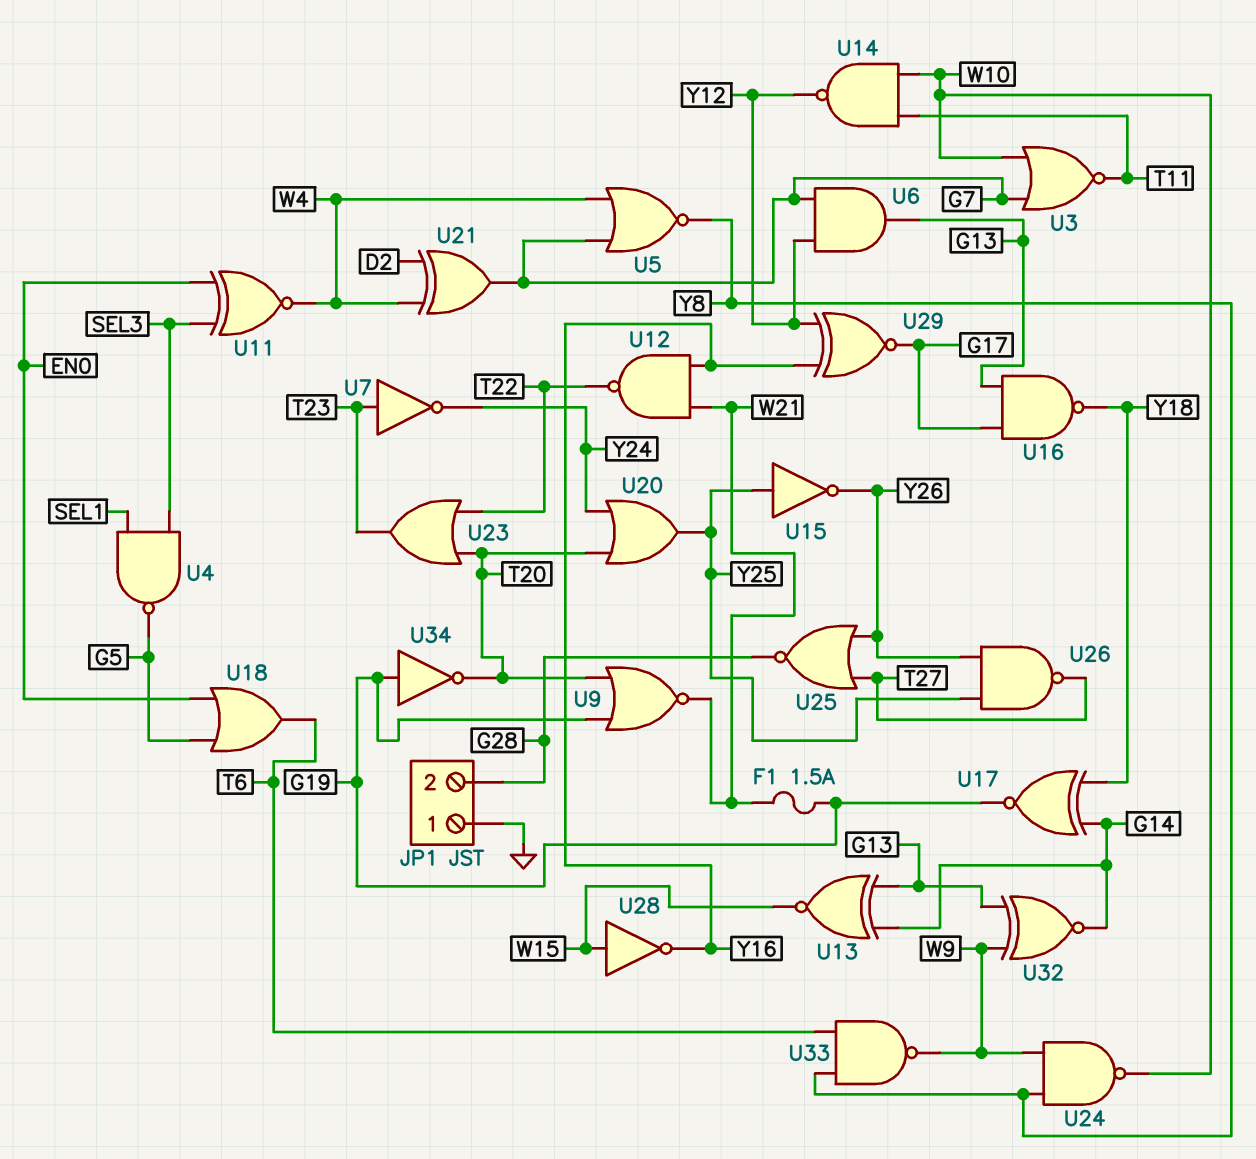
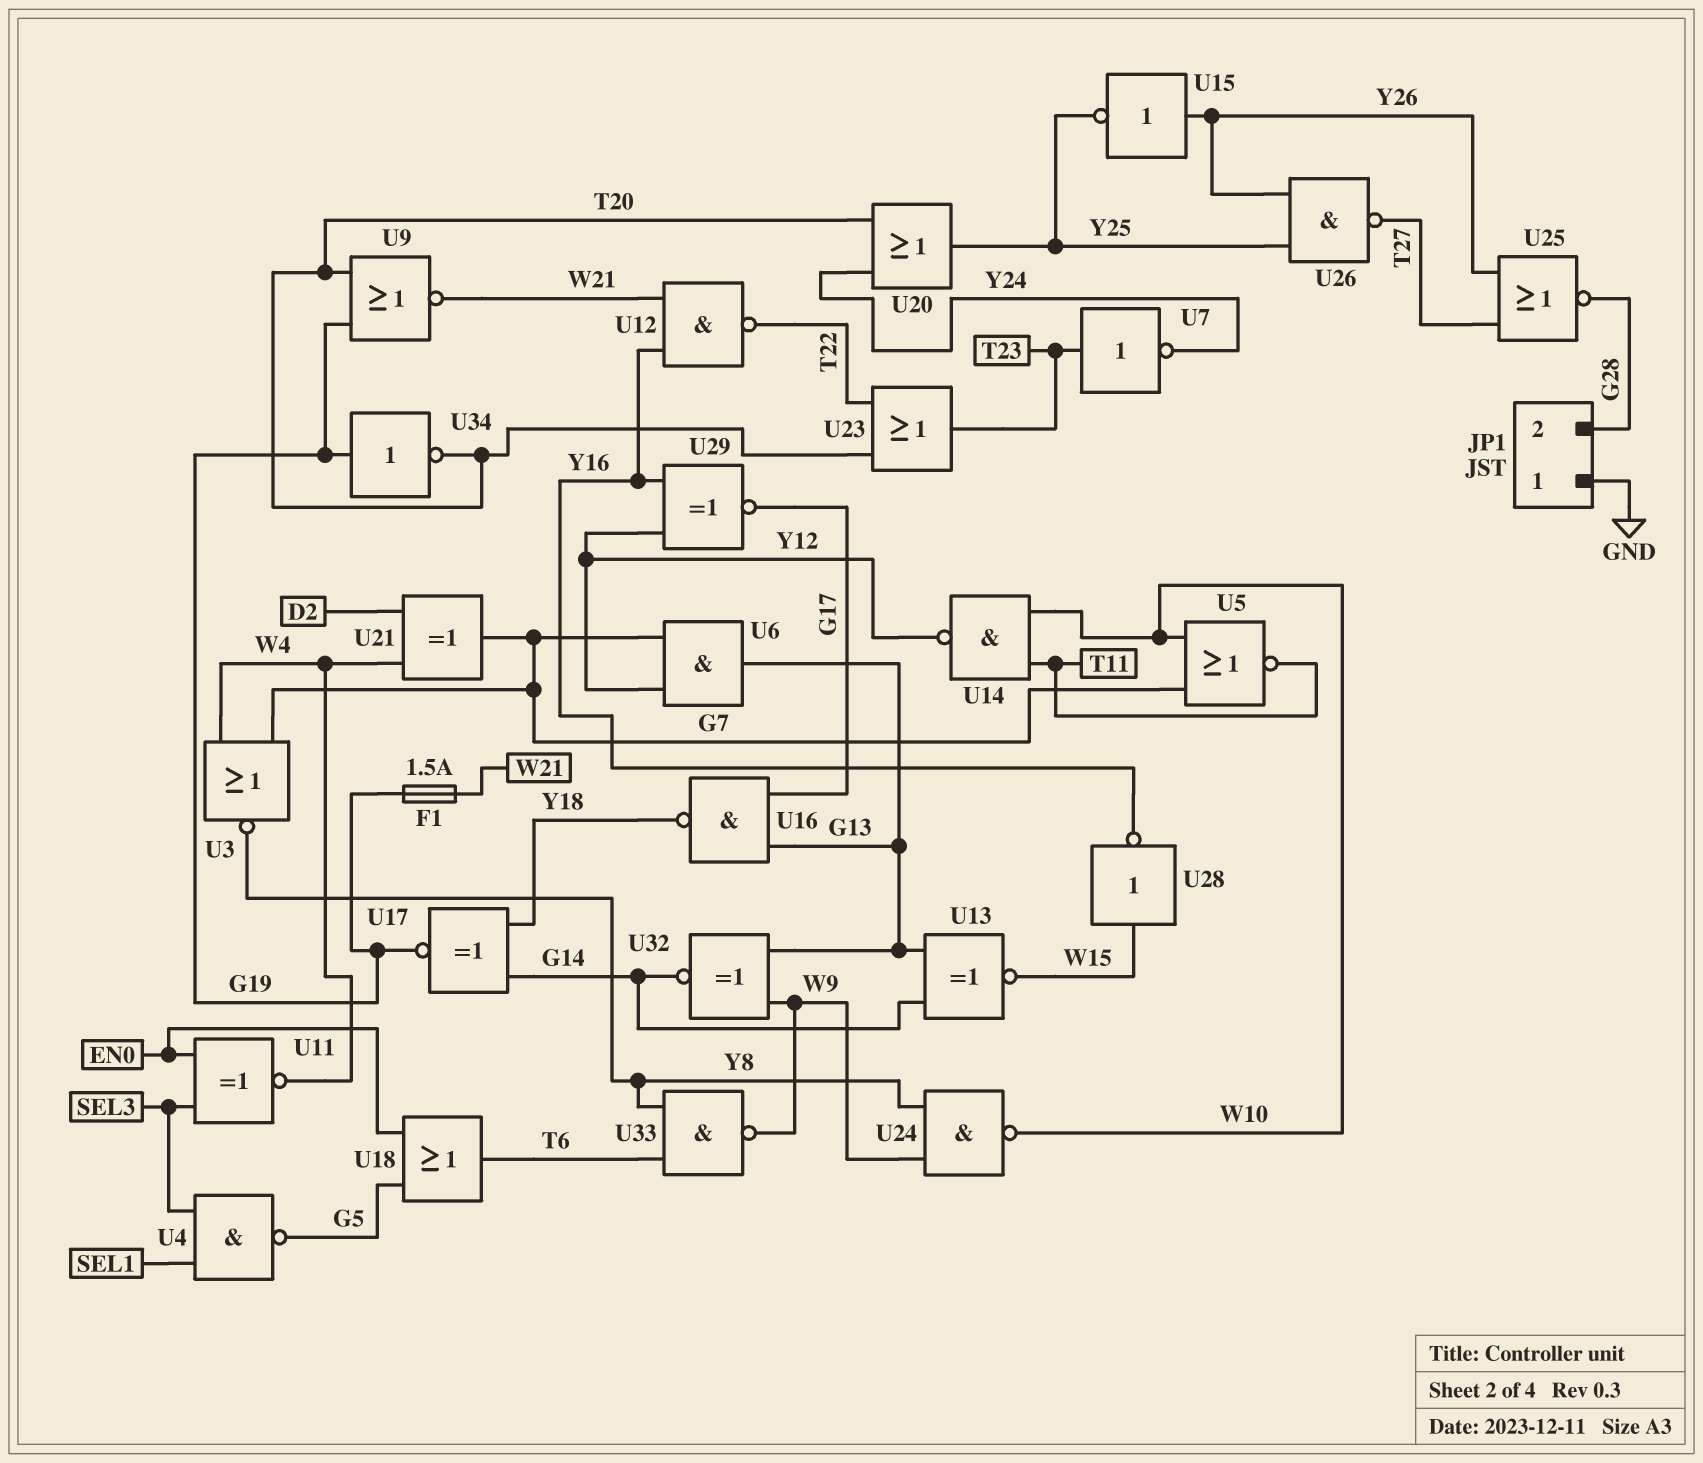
U3: NOR (in G7, in W10, out T11) -> NOR (in G7, in W4, out Y8)
U5: NOR (in G7, in W4, out Y8) -> NOR (in G7, in W10, out T11)
U15: NOT (in Y25, out Y26) -> NOT (in Y26, out Y25)

